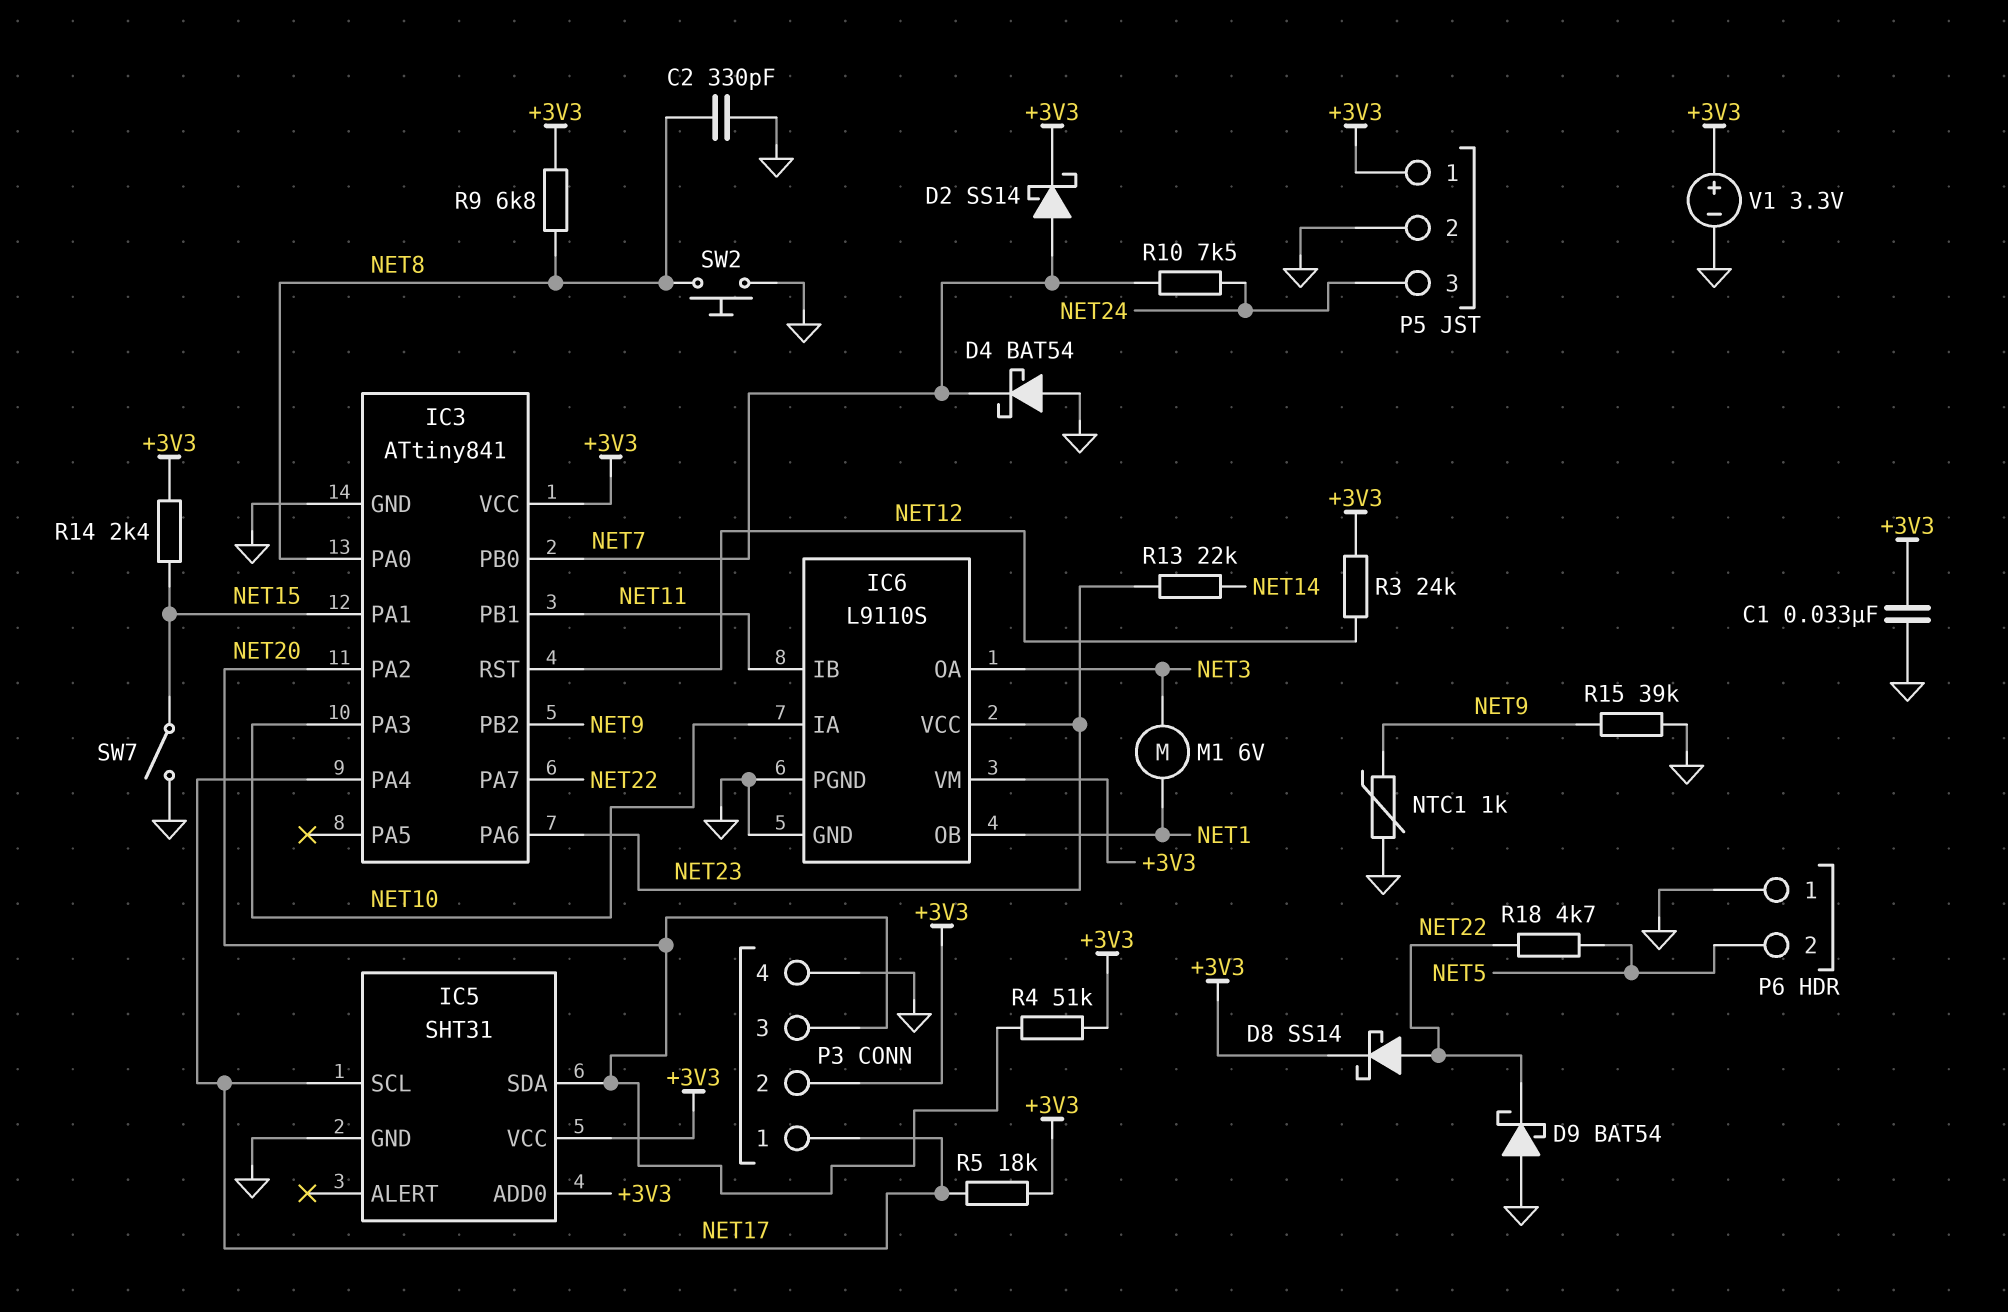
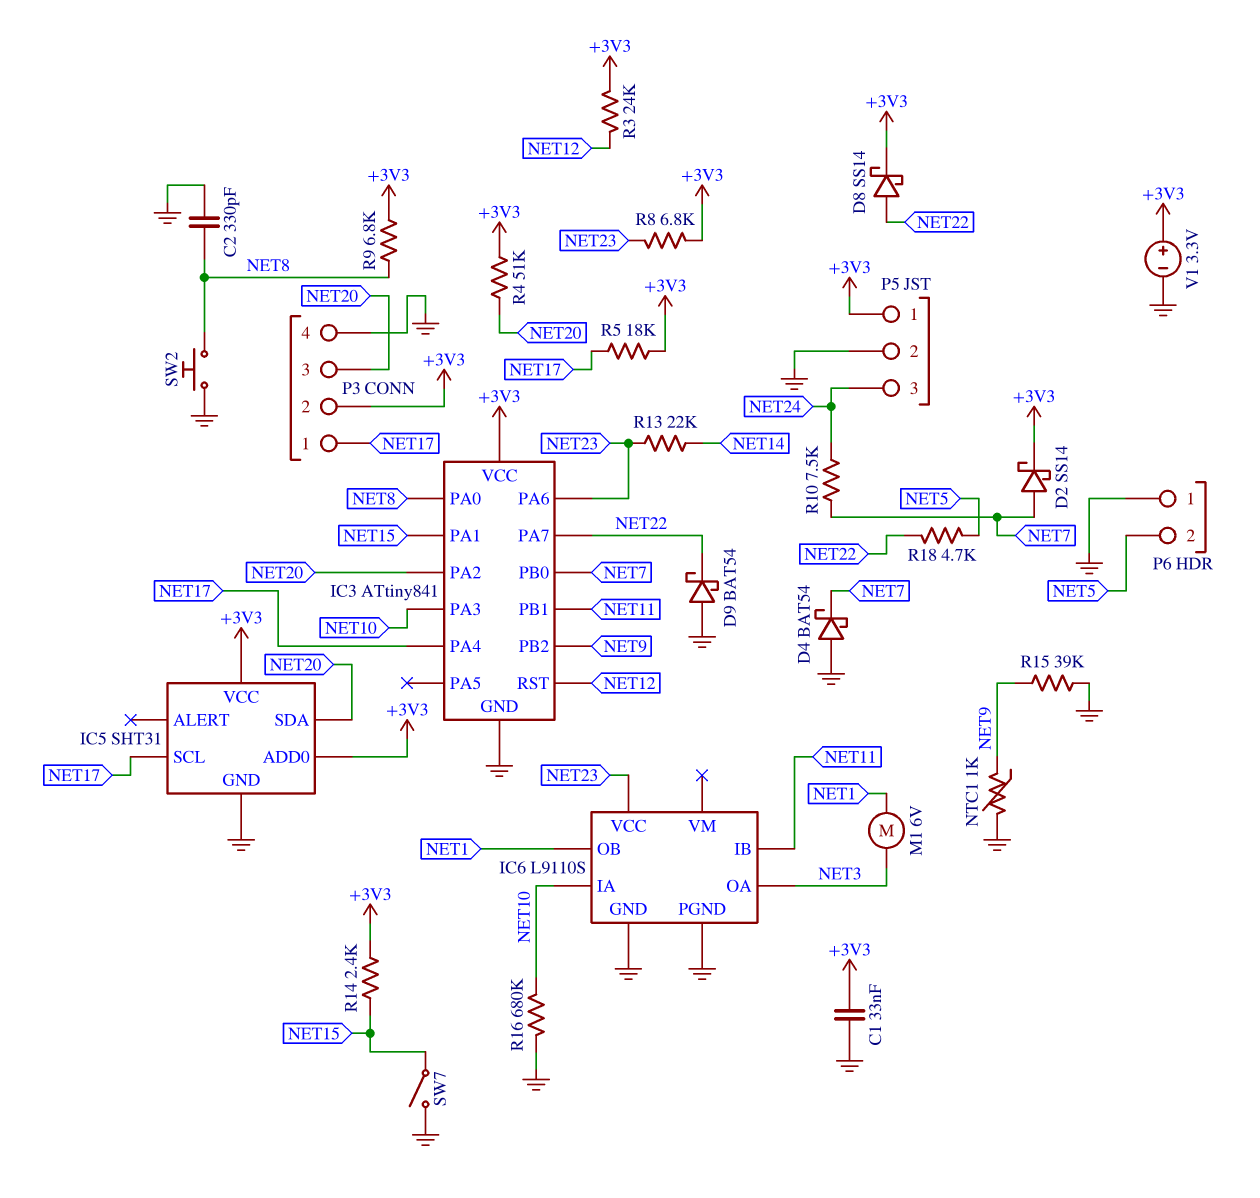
IC6 pin VM: +3V3 -> none
R8: none -> 6.8k (+3V3, NET23)
R16: none -> 680k (GND, NET10)

